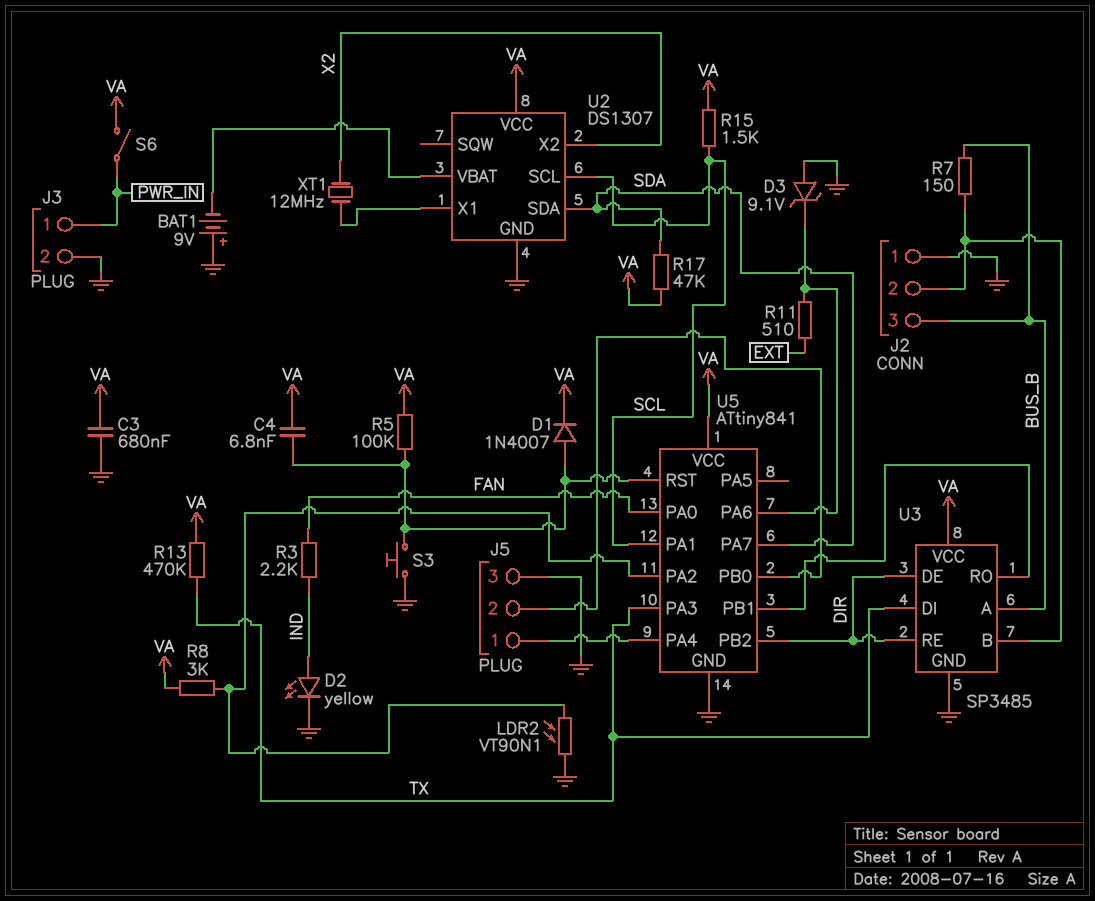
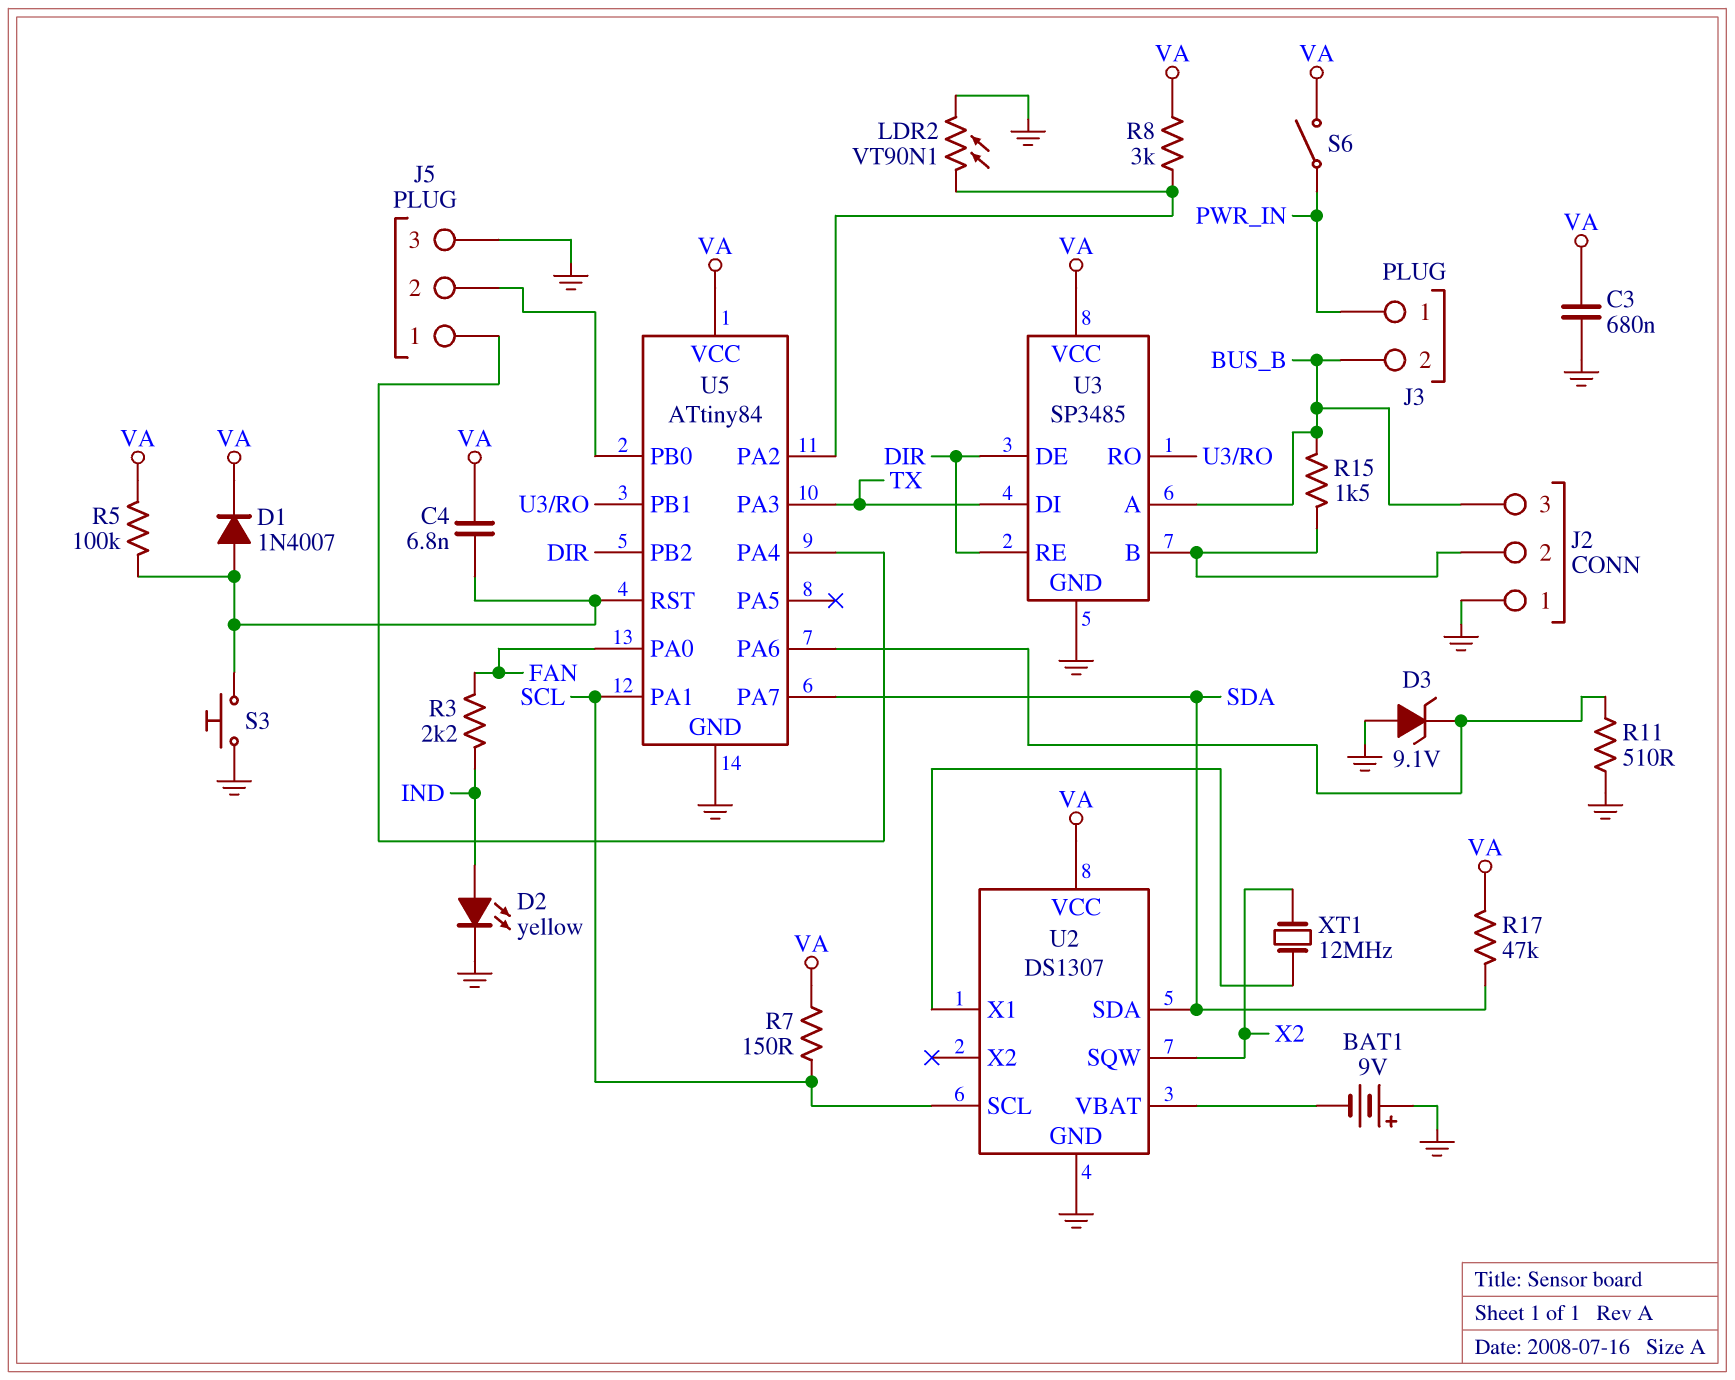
J3 pin 2: GND -> BUS_B
R7: 150 (BUS_B, J2/2) -> 150 (SCL, VA)
R11: 510 (EXT, U5/PA6) -> 510 (GND, U5/PA6)
R13: 470k (TX, VA) -> none
R15: 1.5k (SCL, VA) -> 1.5k (BUS_B, J2/2)
U2 pin SQW: none -> X2
U2 pin X2: X2 -> none
U5: ATtiny841 -> ATtiny84

